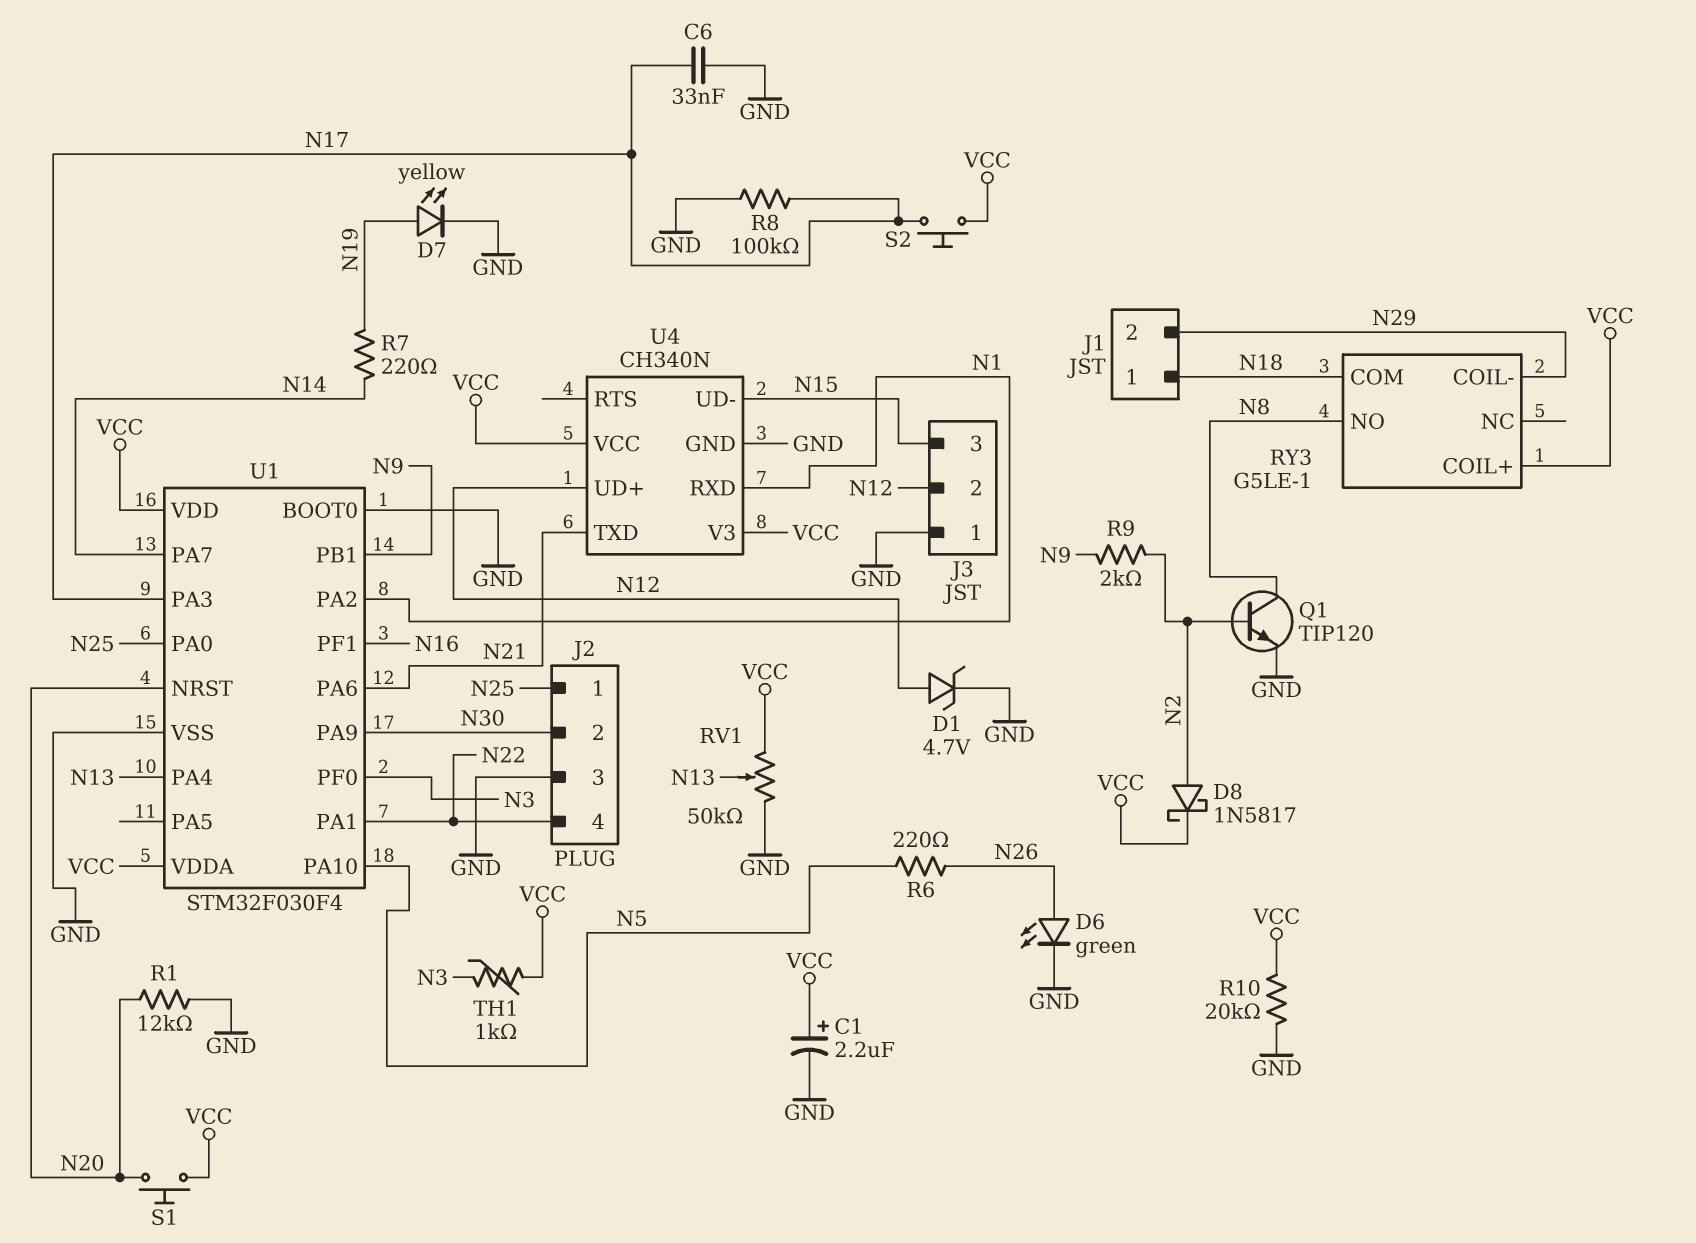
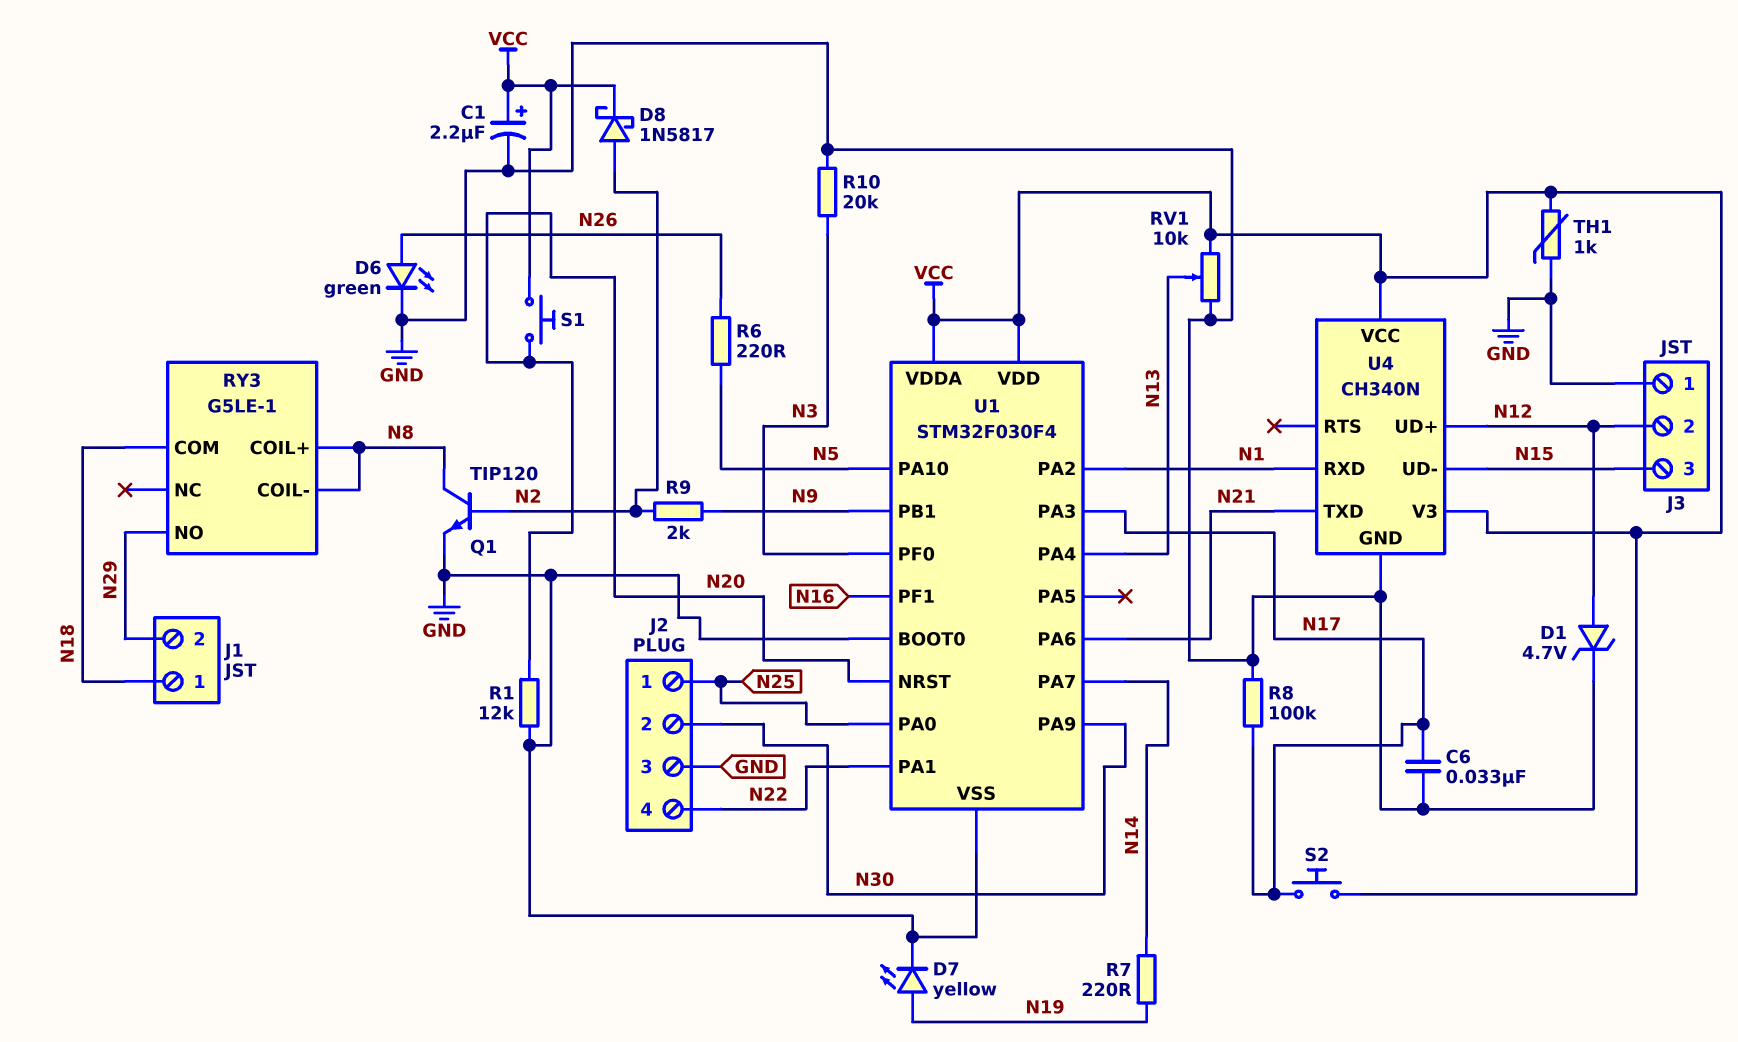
R10: 20k (GND, VCC) -> 20k (GND, N3)
RV1: 50k (GND, VCC, wiper N13) -> 10k (GND, VCC, wiper N13)
RY3 pin COIL+: VCC -> N8
RY3 pin COIL-: N29 -> N8
RY3 pin NO: N8 -> N29
TH1: 1k (N3, VCC) -> 1k (GND, VCC)

